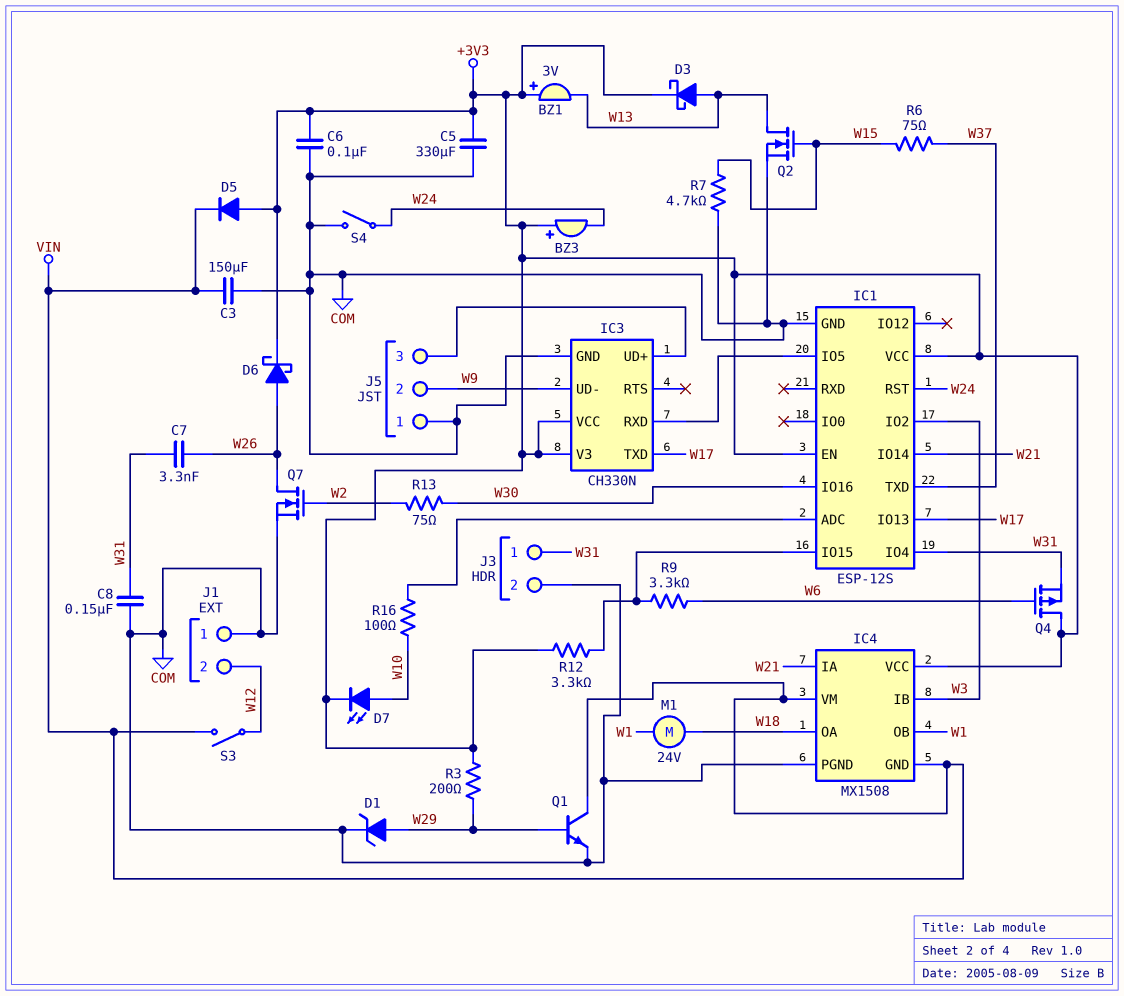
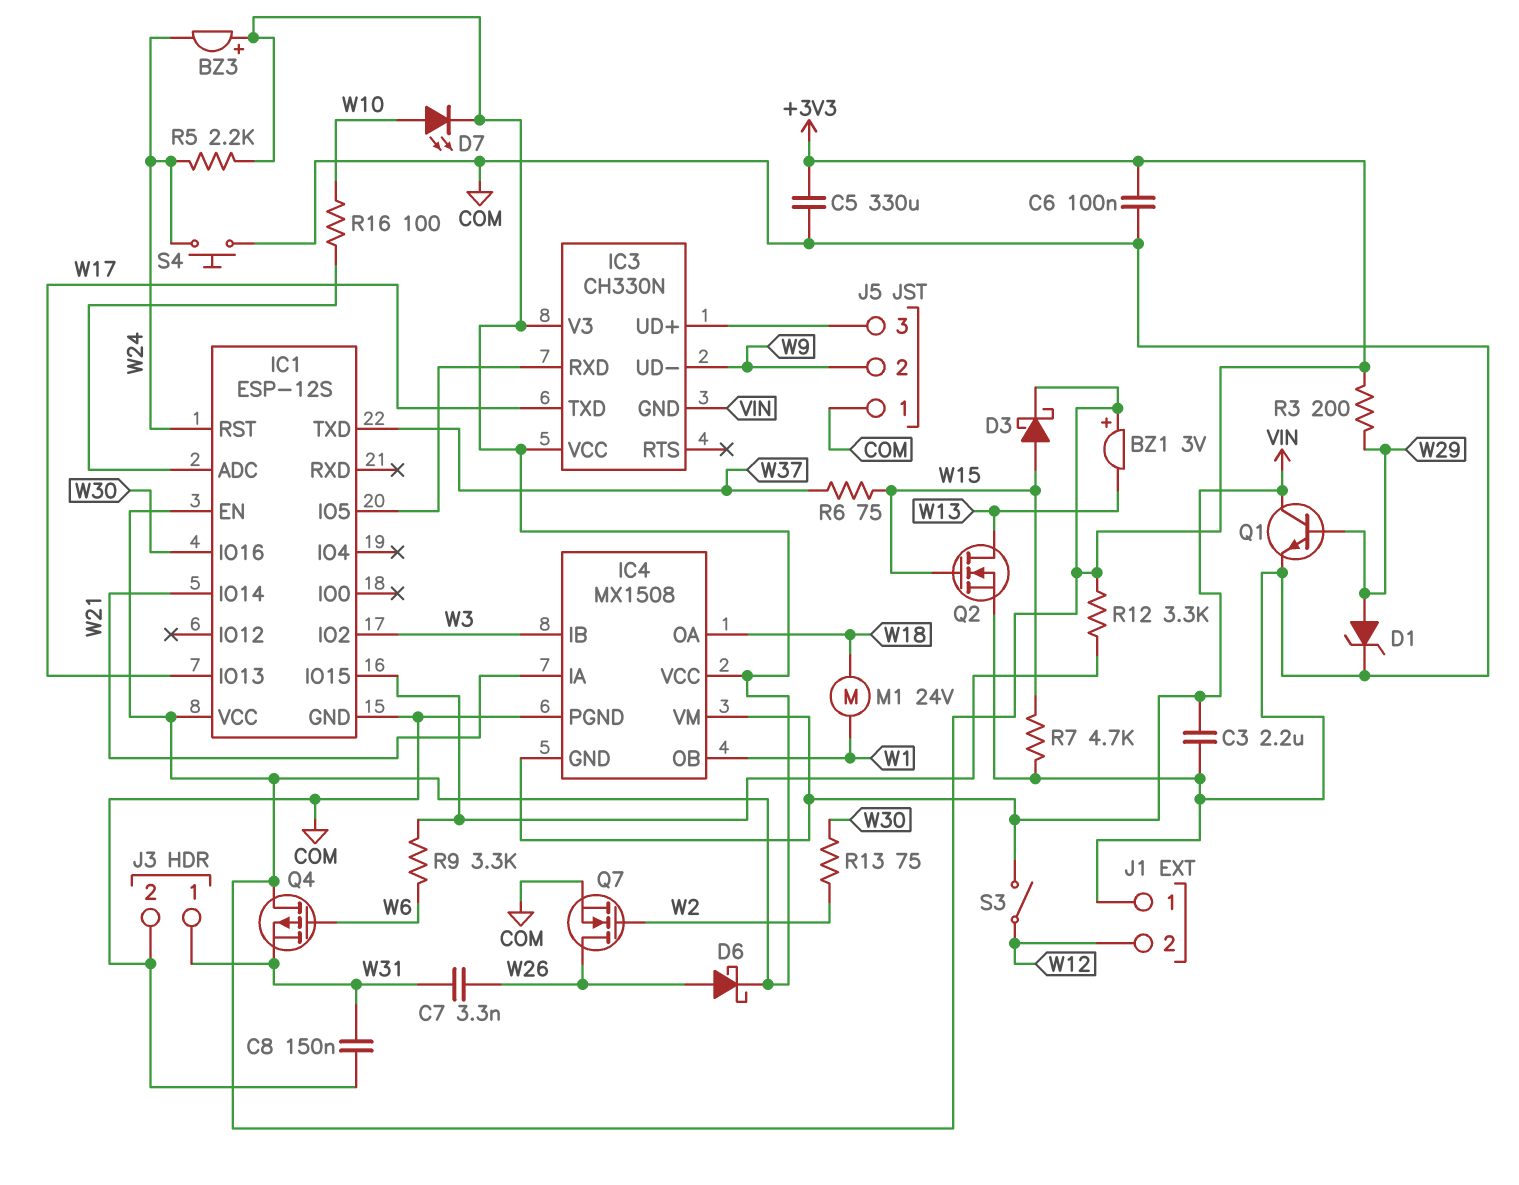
C3: 150uF (COM, VIN) -> 2.2uF (COM, VIN)
D3: schottky (A W13, K +3V3) -> schottky (A W15, K +3V3)
D5: diode (A +3V3, K VIN) -> none
IC1 pin IO4: W31 -> none
IC3 pin GND: COM -> VIN
R5: none -> 2.2k (+3V3, W24)
S4: switch (COM, W24) -> button (COM, W24)

